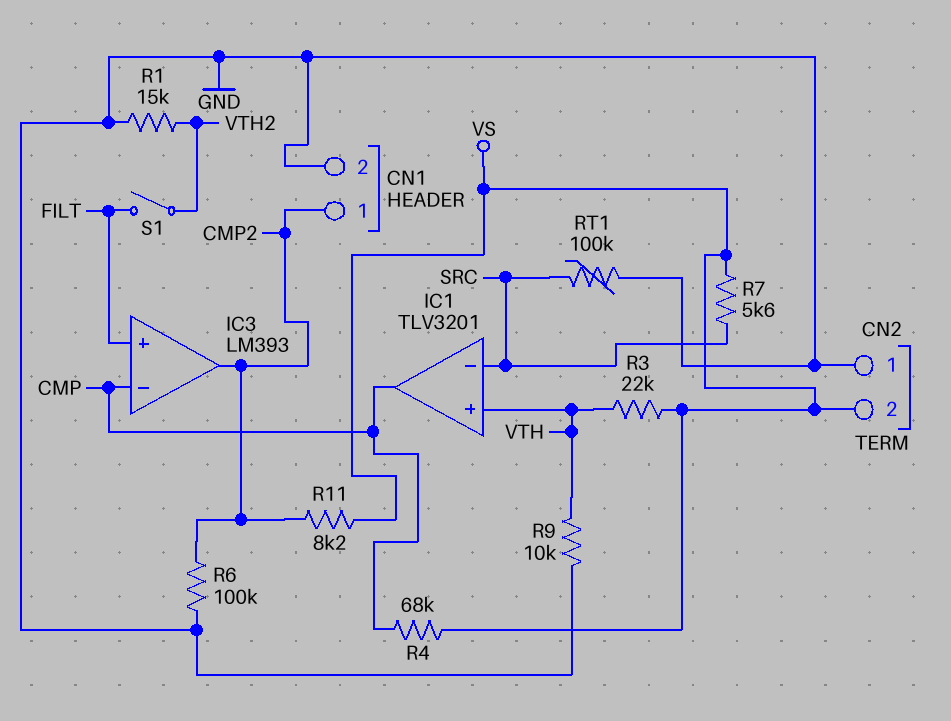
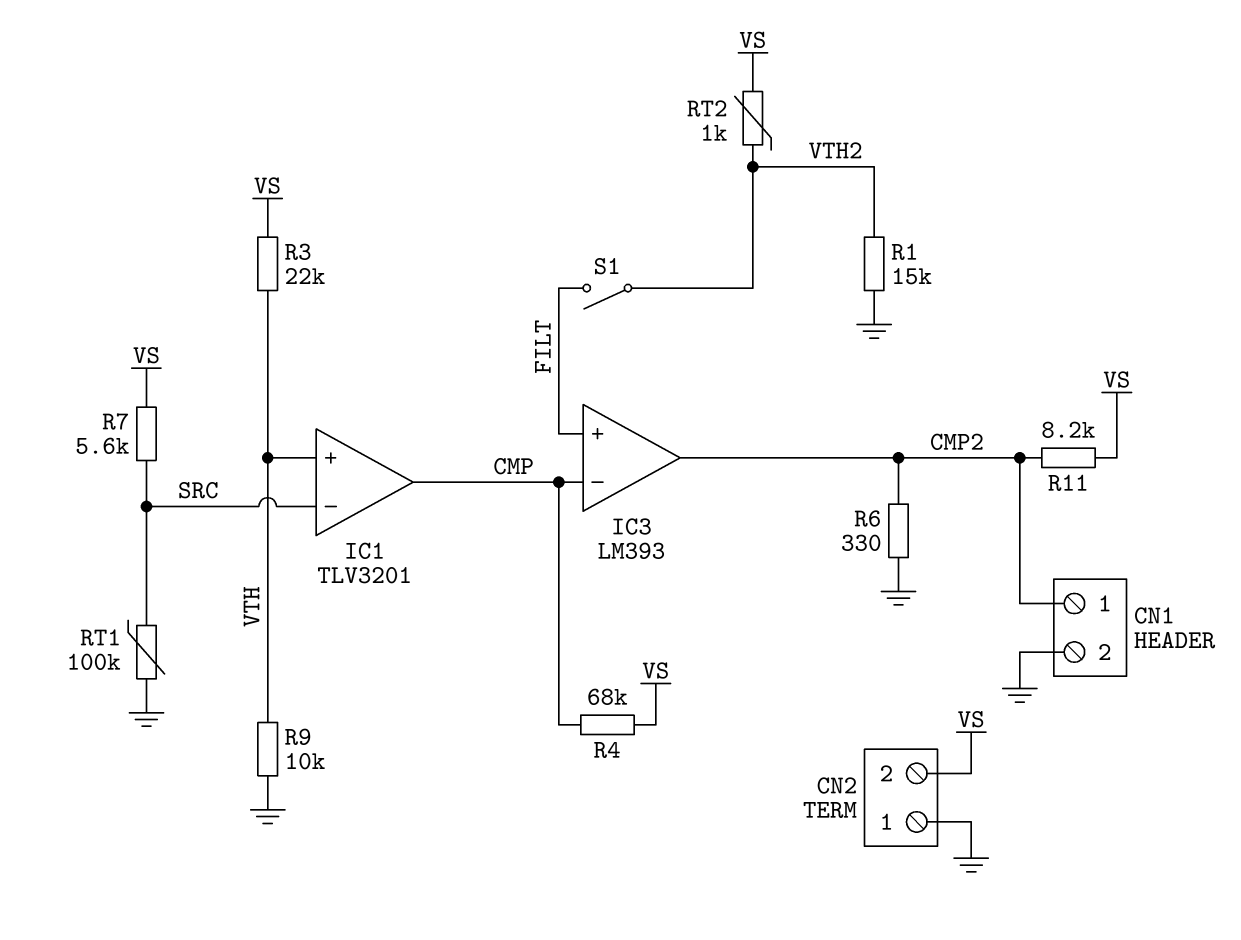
R6: 100k (CMP2, GND) -> 330 (CMP2, GND)
RT2: none -> 1k (VS, VTH2)

